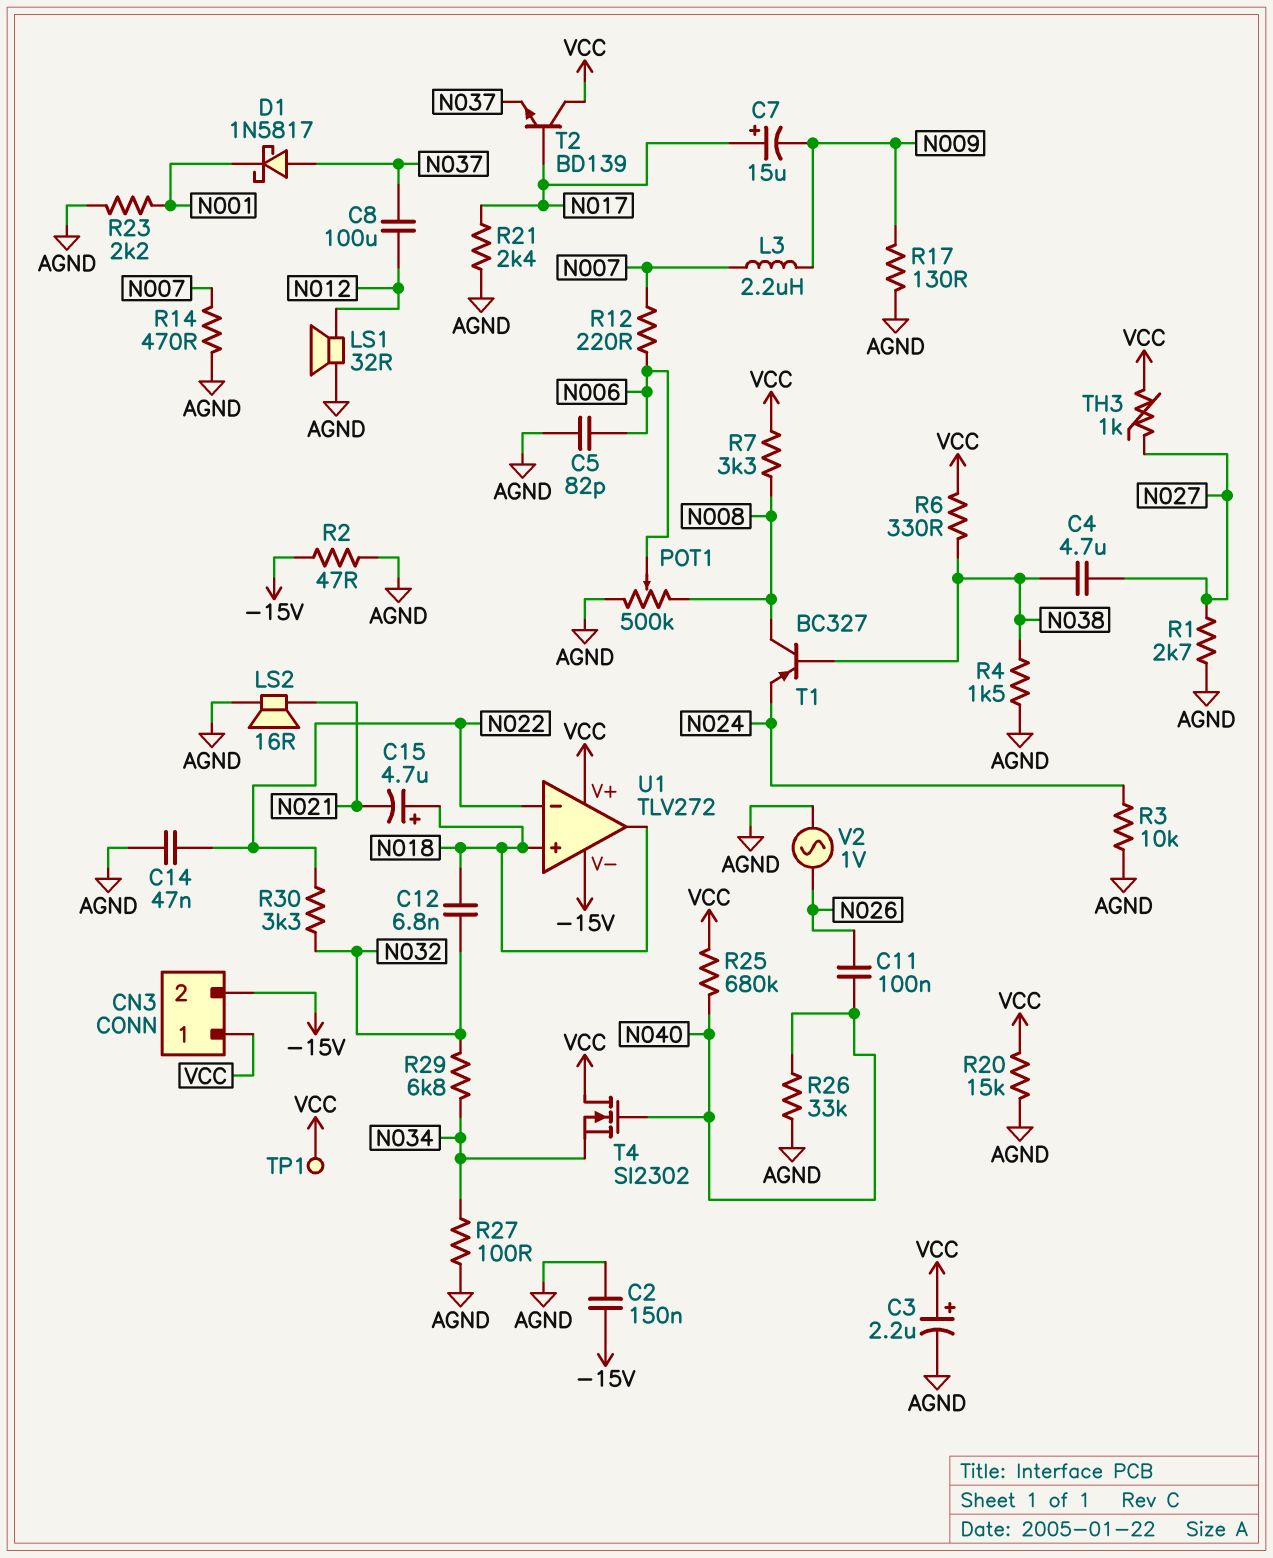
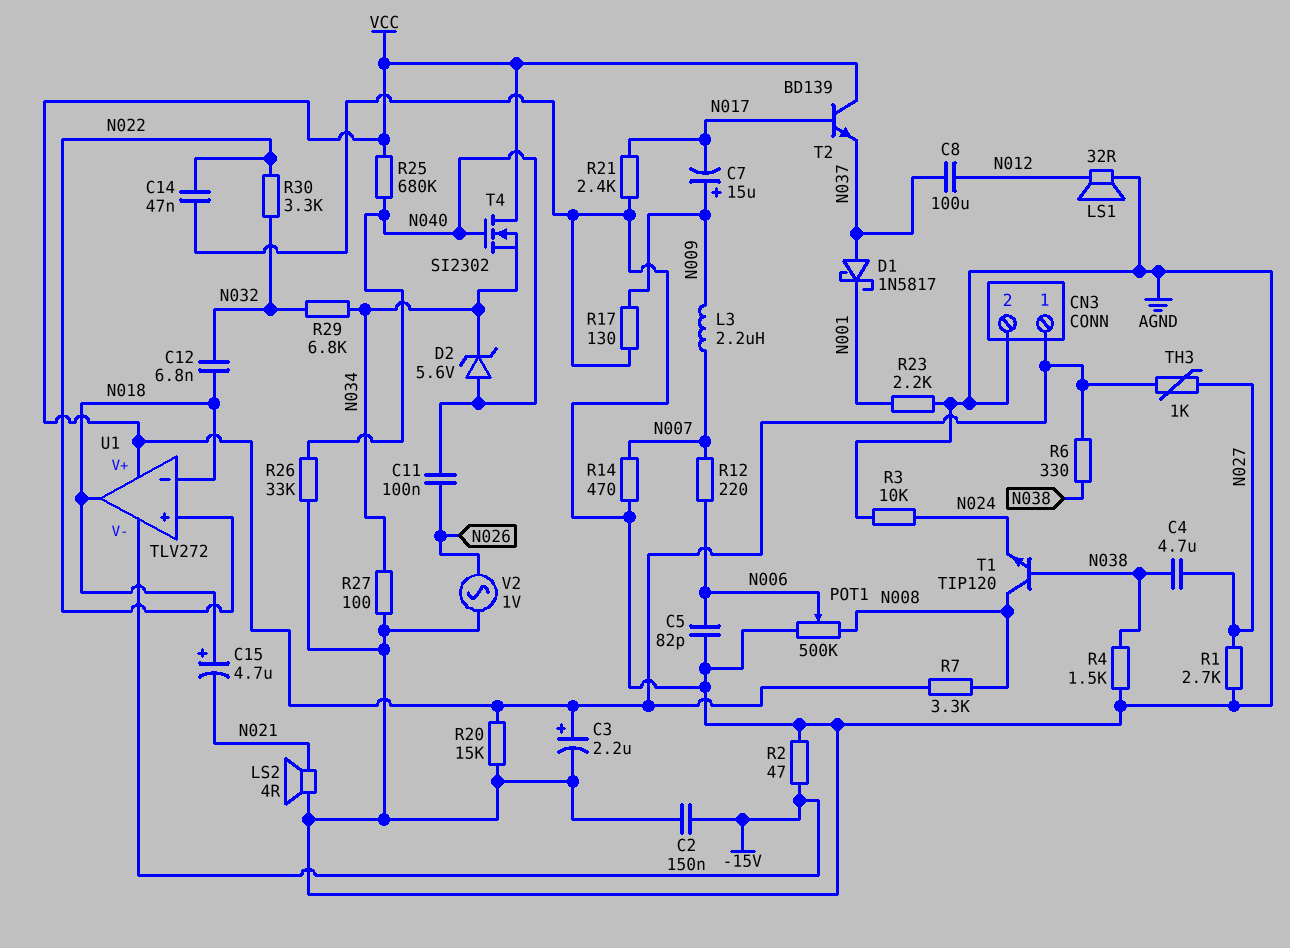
C7: 15uF (plus N017, minus N009) -> 15uF (plus N009, minus N017)
CN3 pin 2: -15V -> AGND
D2: none -> zener 5.6V (A N040, K N034)
LS2: speaker 16R (AGND, N021) -> speaker 4R (AGND, N021)
T1: PNP BC327 (B N038, C N008, E N024) -> NPN TIP120 (B N038, C N008, E N024)
TP1: test point (VCC) -> none
U1 pin in+: N018 -> N022
U1 pin in-: N022 -> N018

